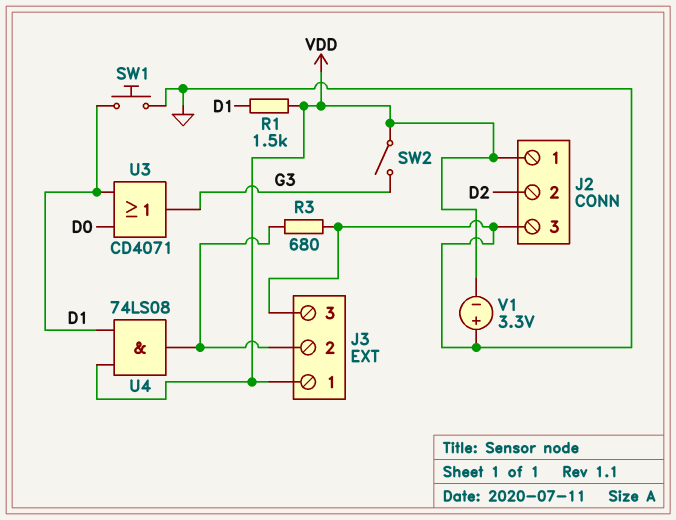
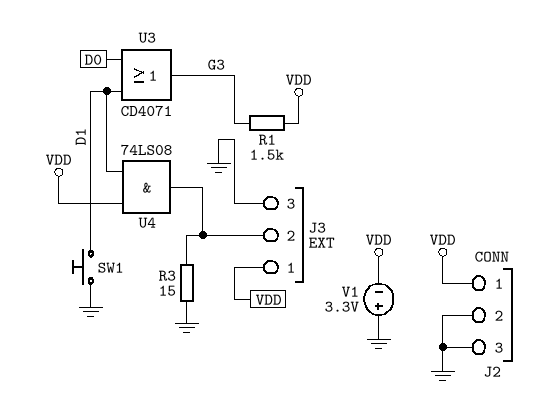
J2 pin 2: D2 -> GND
R1: 1.5k (D1, VDD) -> 1.5k (G3, VDD)
R3: 680 (GND, J3/2) -> 15 (GND, J3/2)
SW2: switch (G3, VDD) -> none

